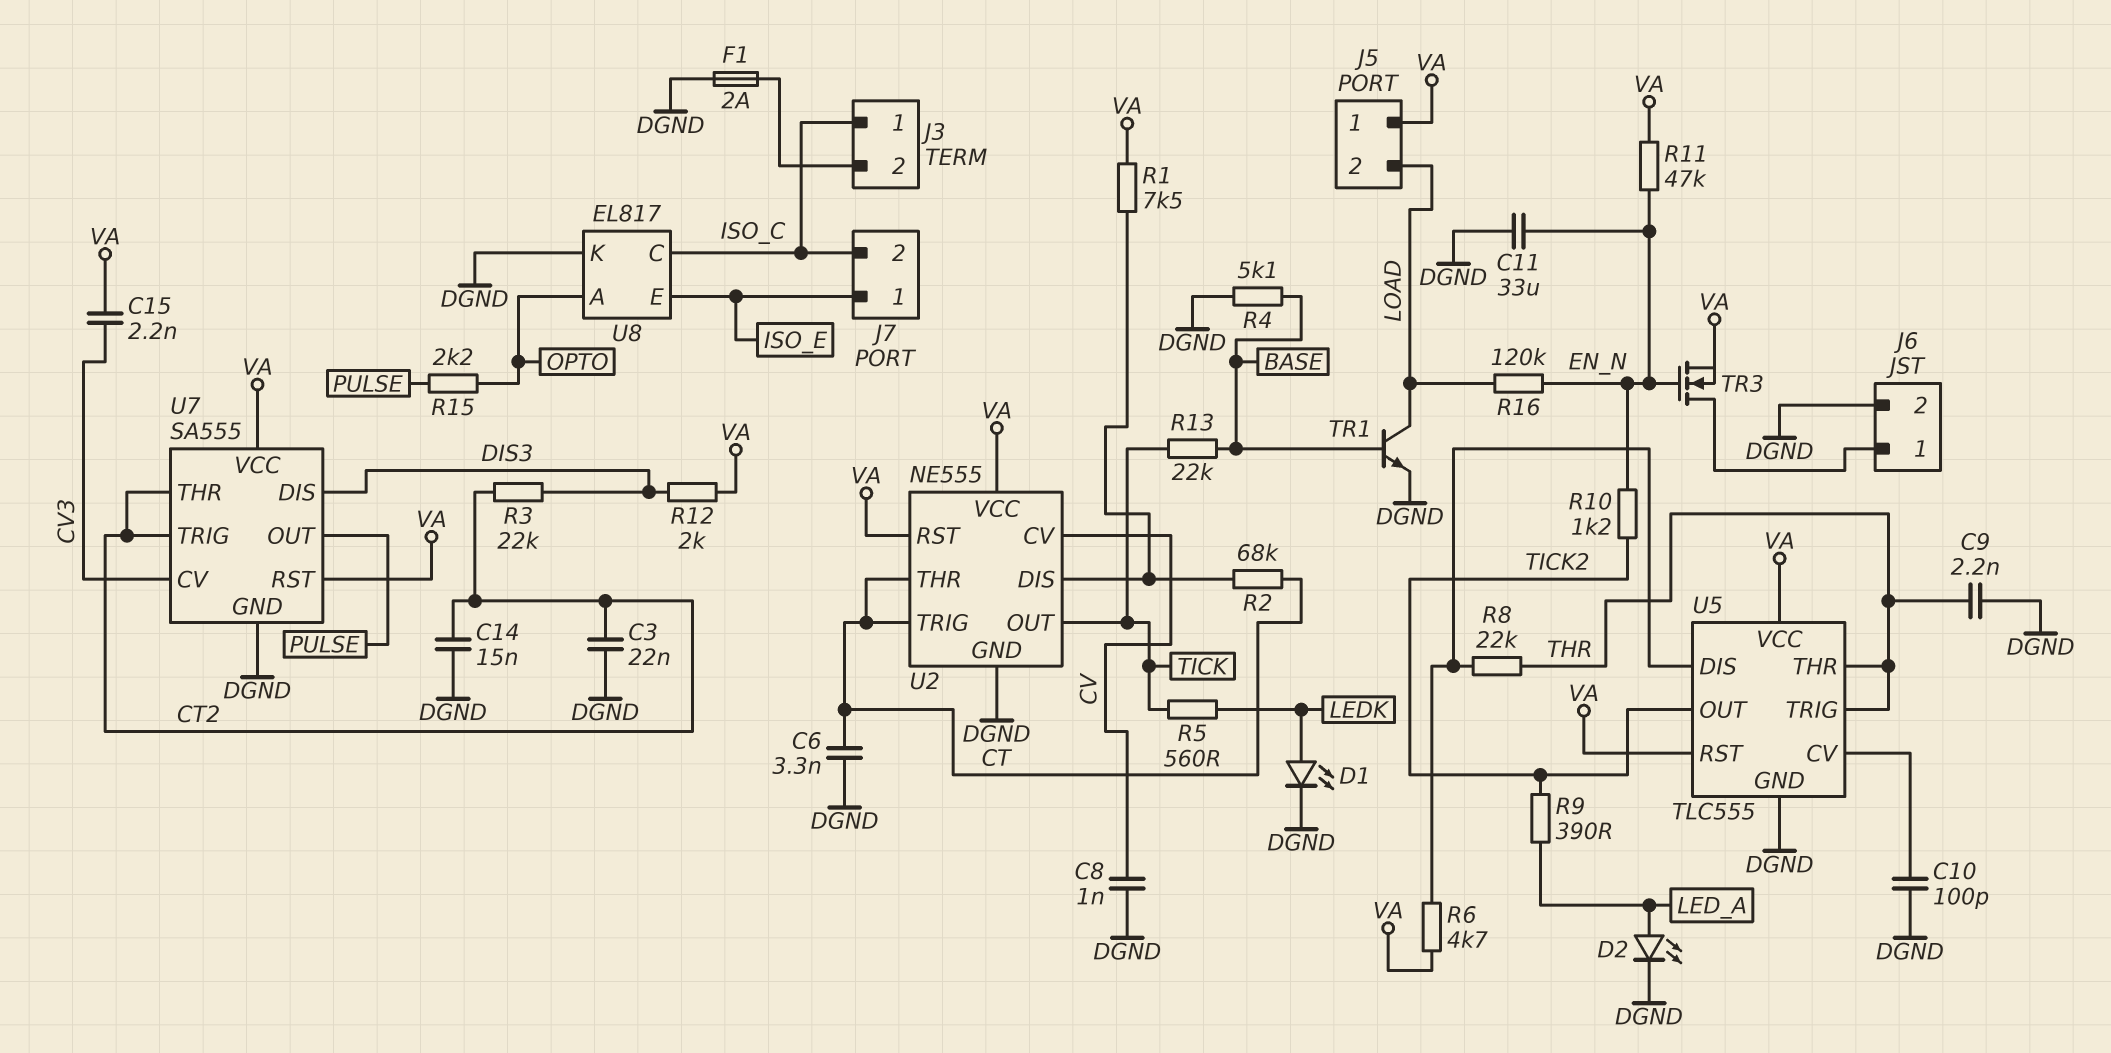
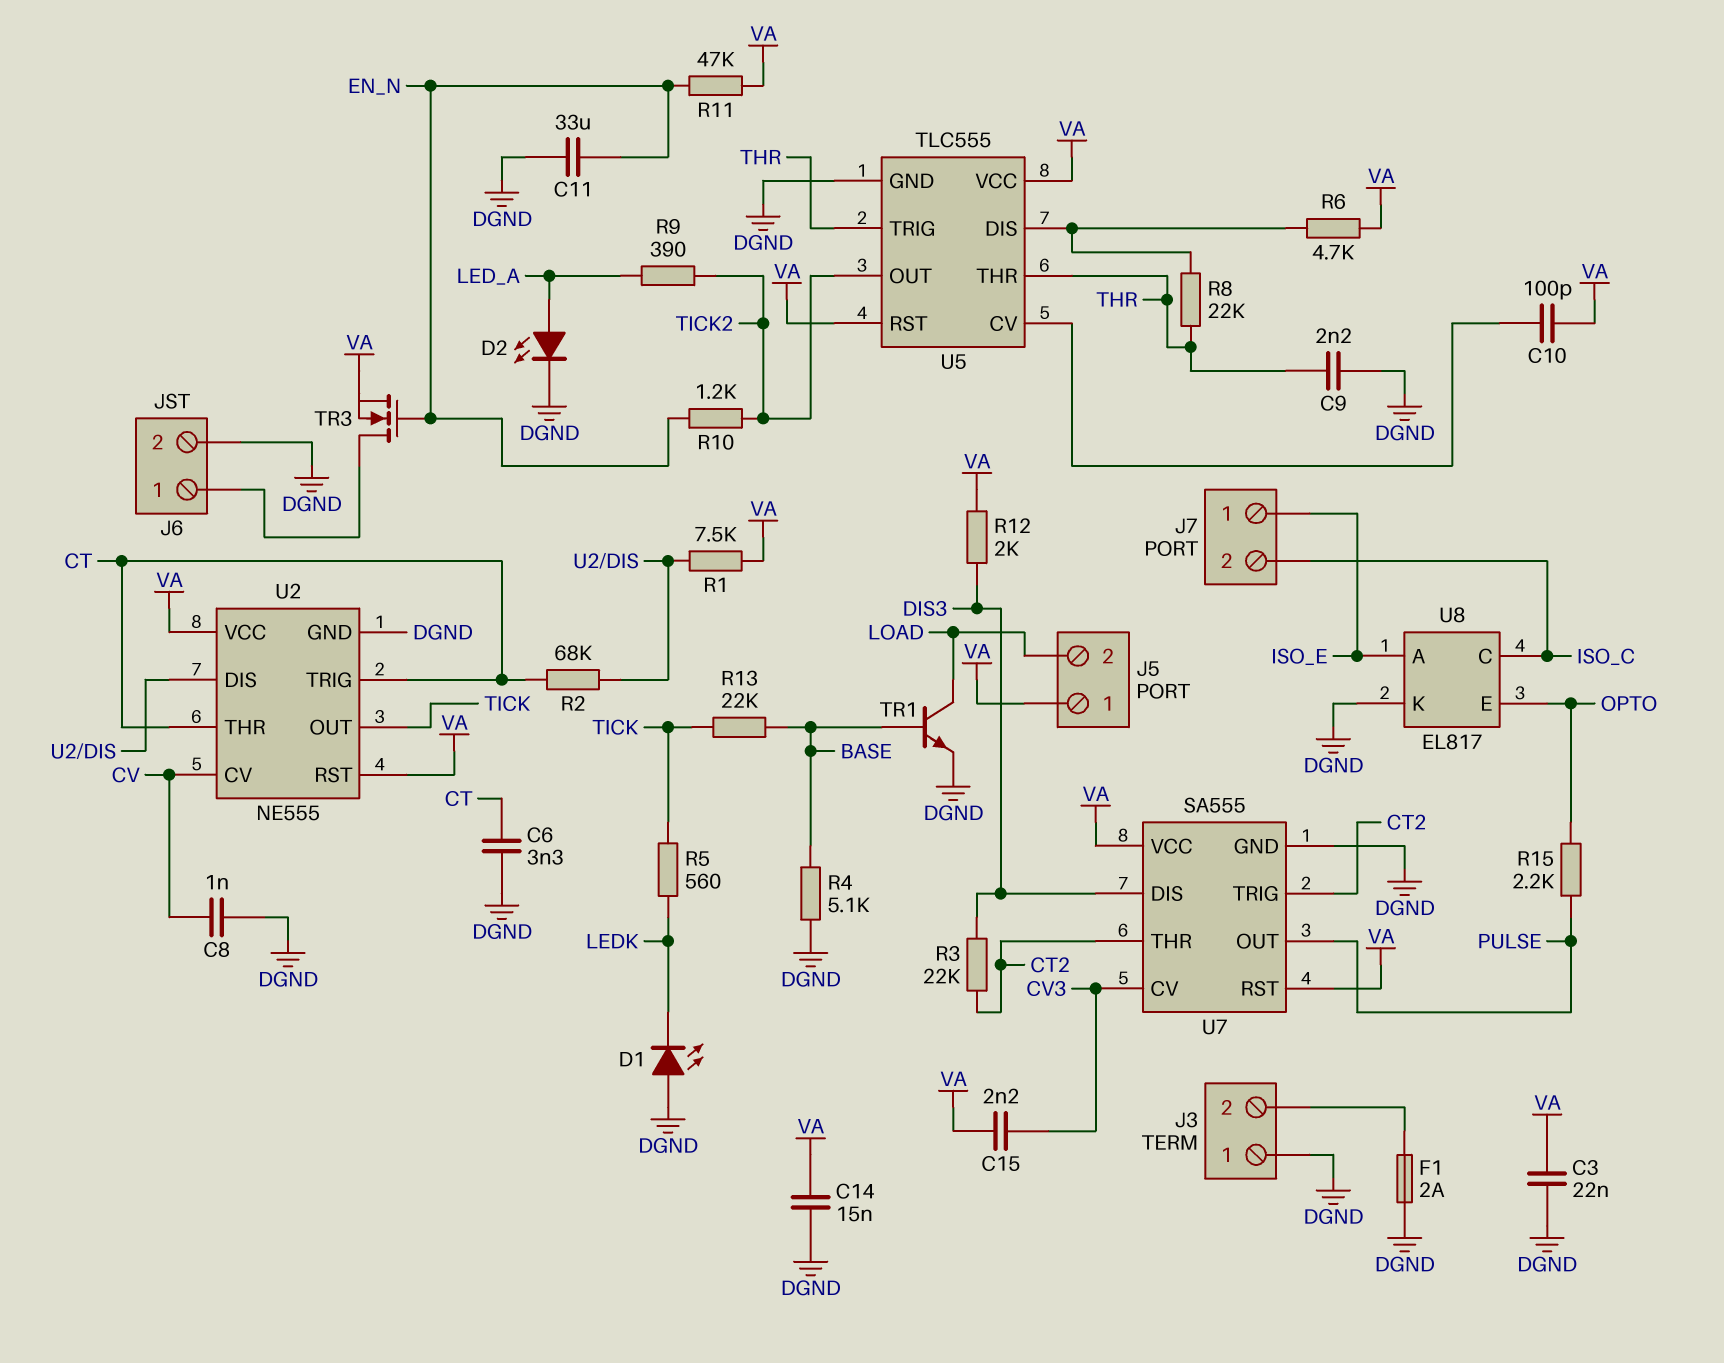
C3: 22nF (CT2, DGND) -> 22nF (DGND, VA)
C10: 100pF (DGND, U5/CV) -> 100pF (U5/CV, VA)
C14: 15nF (CT2, DGND) -> 15nF (DGND, VA)
D1: LED (A LEDK, K DGND) -> LED (A DGND, K LEDK)
J3 pin 1: ISO_C -> DGND
R16: 120k (EN_N, LOAD) -> none
U8 pin A: OPTO -> ISO_E
U8 pin E: ISO_E -> OPTO

